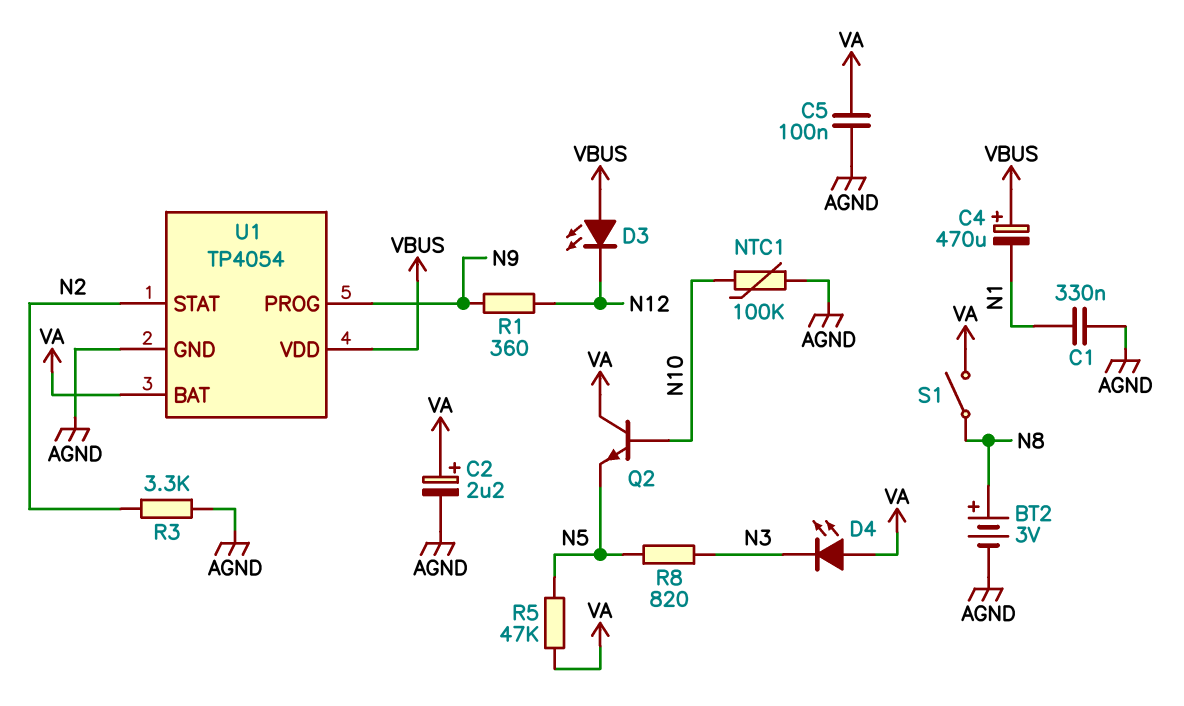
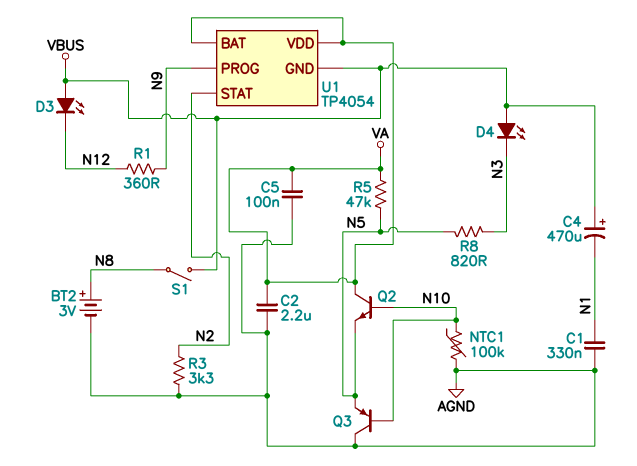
C2: 2.2uF (plus VA, minus AGND) -> 2.2uF (AGND, VA)
D4: LED (A VA, K N3) -> LED (A VBUS, K N3)
Q3: none -> PNP (B N10, C AGND, E N5)
S1: switch (N8, VA) -> switch (N8, VBUS)
U1 pin GND: AGND -> VBUS
U1 pin VDD: VBUS -> VA

